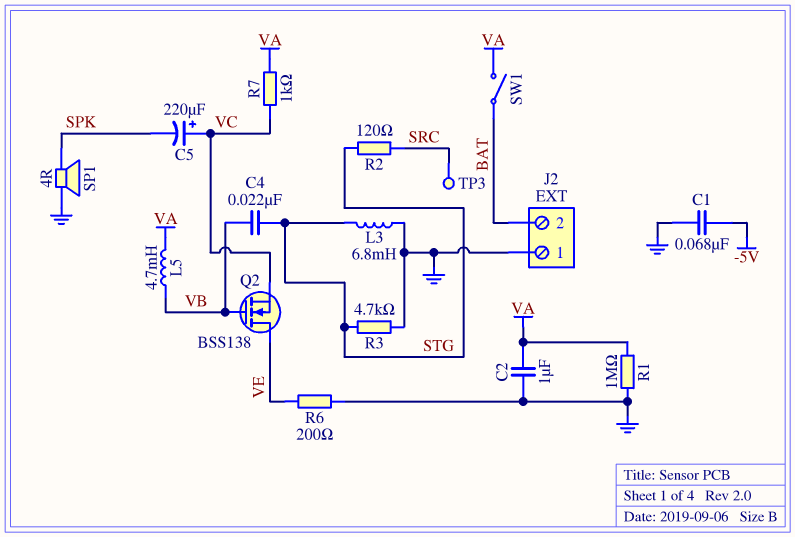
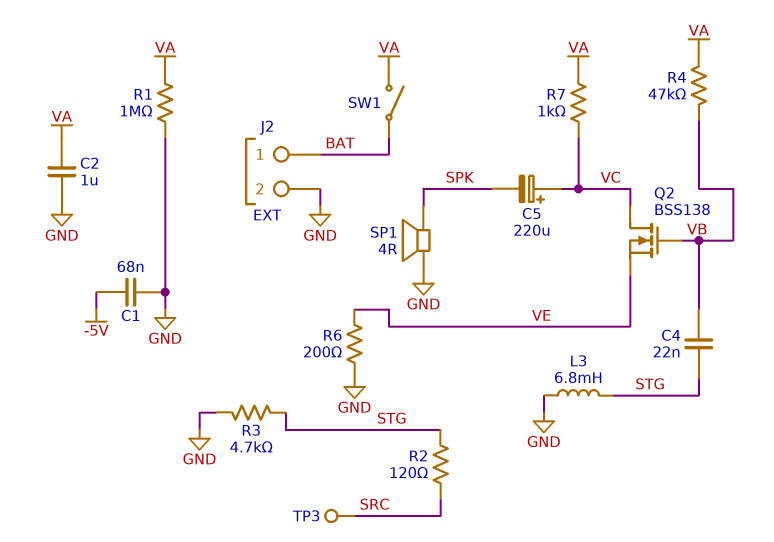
J2 pin 1: GND -> BAT
J2 pin 2: BAT -> GND
L5: 4.7mH (VA, VB) -> none
Q2: NMOS BSS138 (G VB, D VE, S VC) -> NMOS BSS138 (G VB, D VC, S VE)
R4: none -> 47k (VA, VB)

